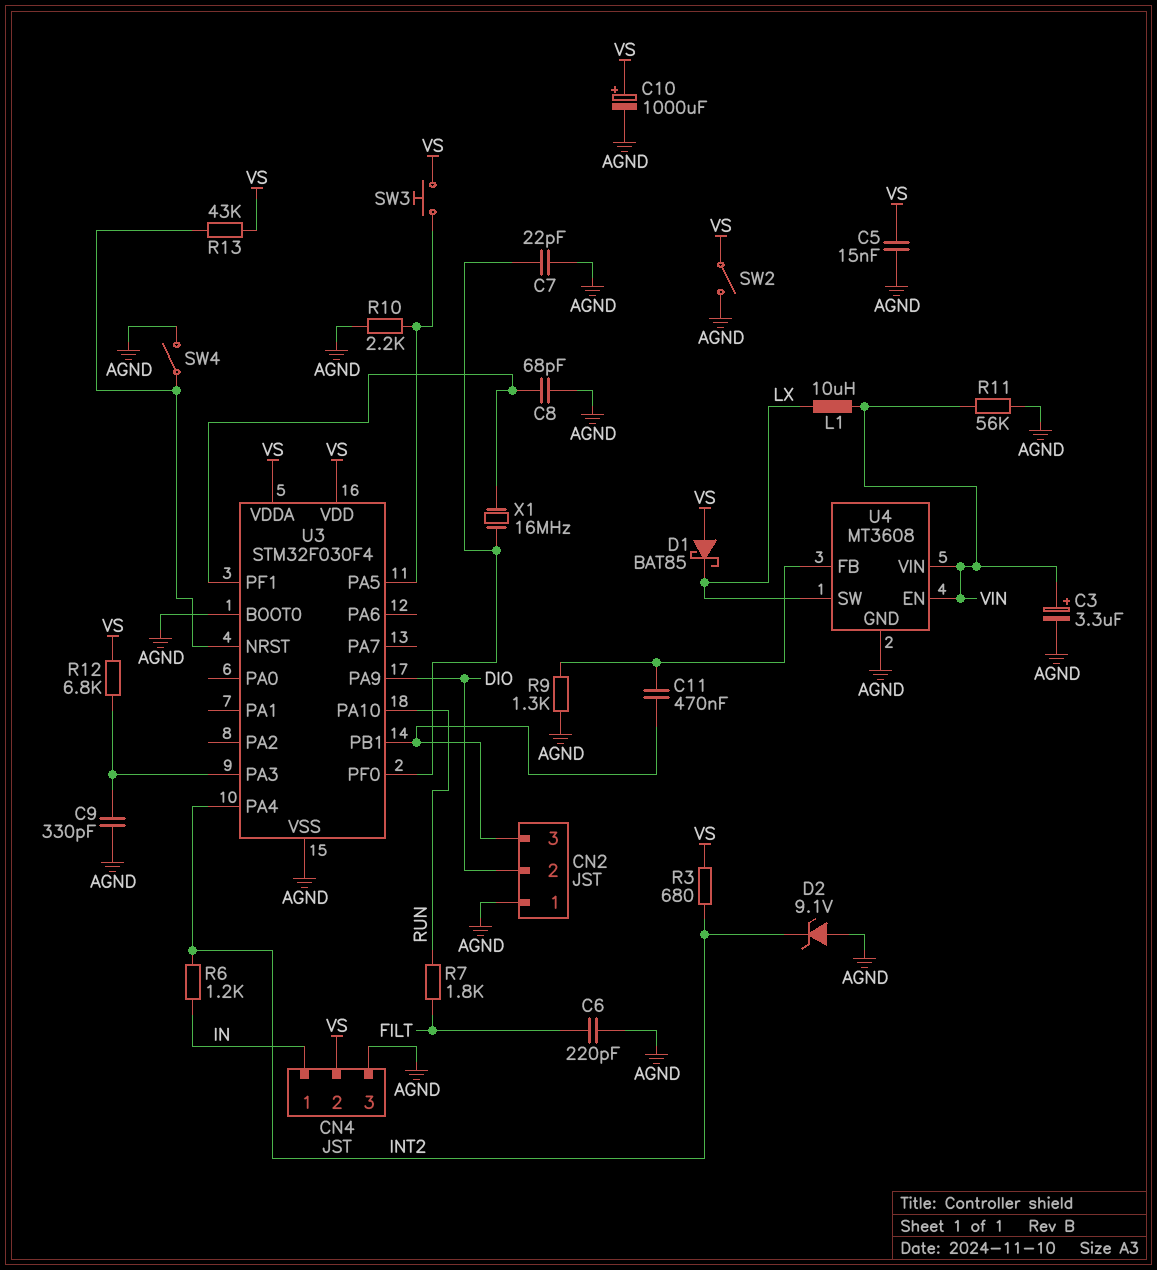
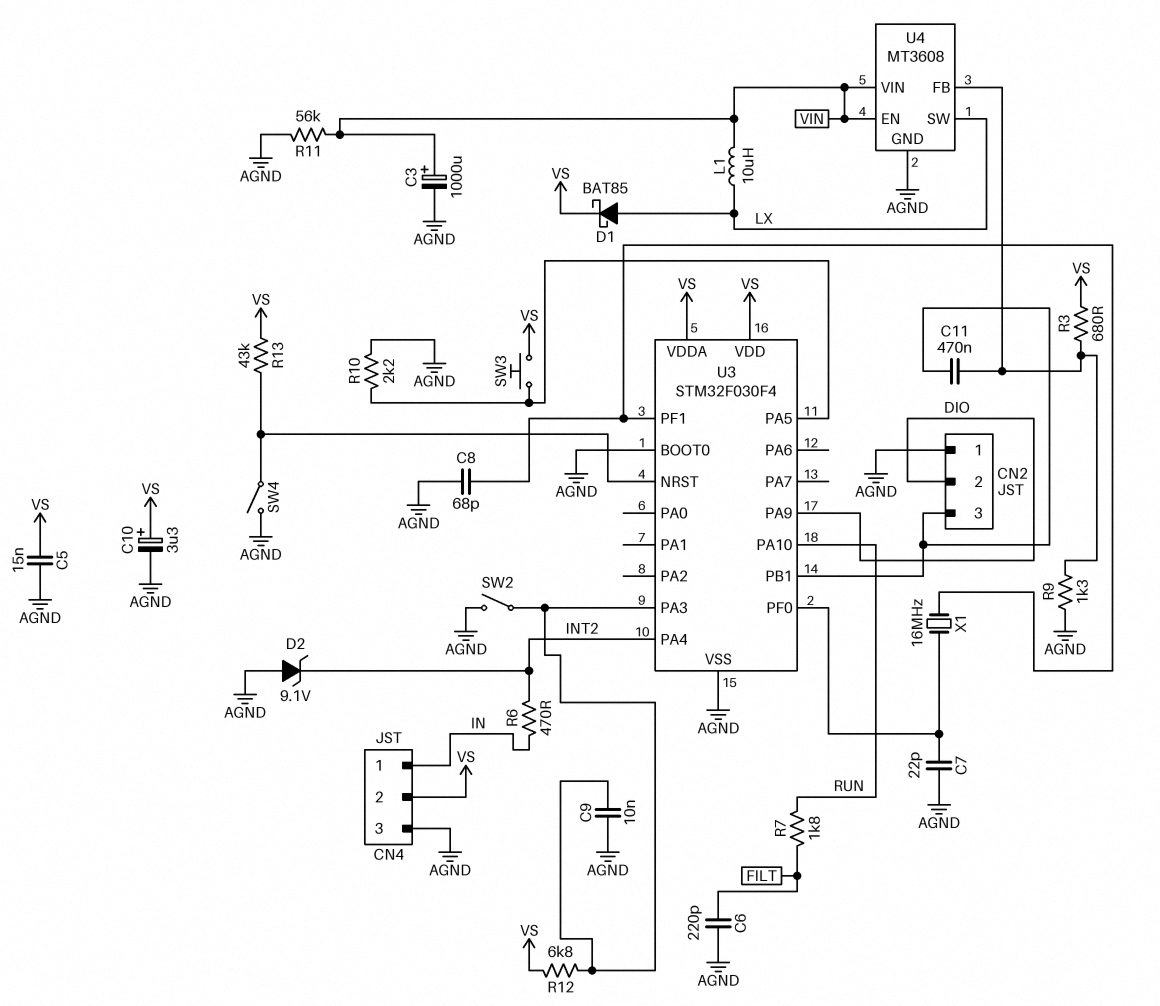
C3: 3.3uF (plus VIN, minus AGND) -> 1000uF (plus VIN, minus AGND)
C9: 330pF (AGND, U3/PA3) -> 10nF (AGND, U3/PA3)
C10: 1000uF (plus VS, minus AGND) -> 3.3uF (plus VS, minus AGND)
D1: schottky BAT85 (A VS, K LX) -> schottky BAT85 (A LX, K VS)
R3: 680 (INT2, VS) -> 680 (U4/FB, VS)
R6: 1.2k (IN, INT2) -> 470 (IN, INT2)
SW2: switch (AGND, VS) -> switch (AGND, U3/PA3)

